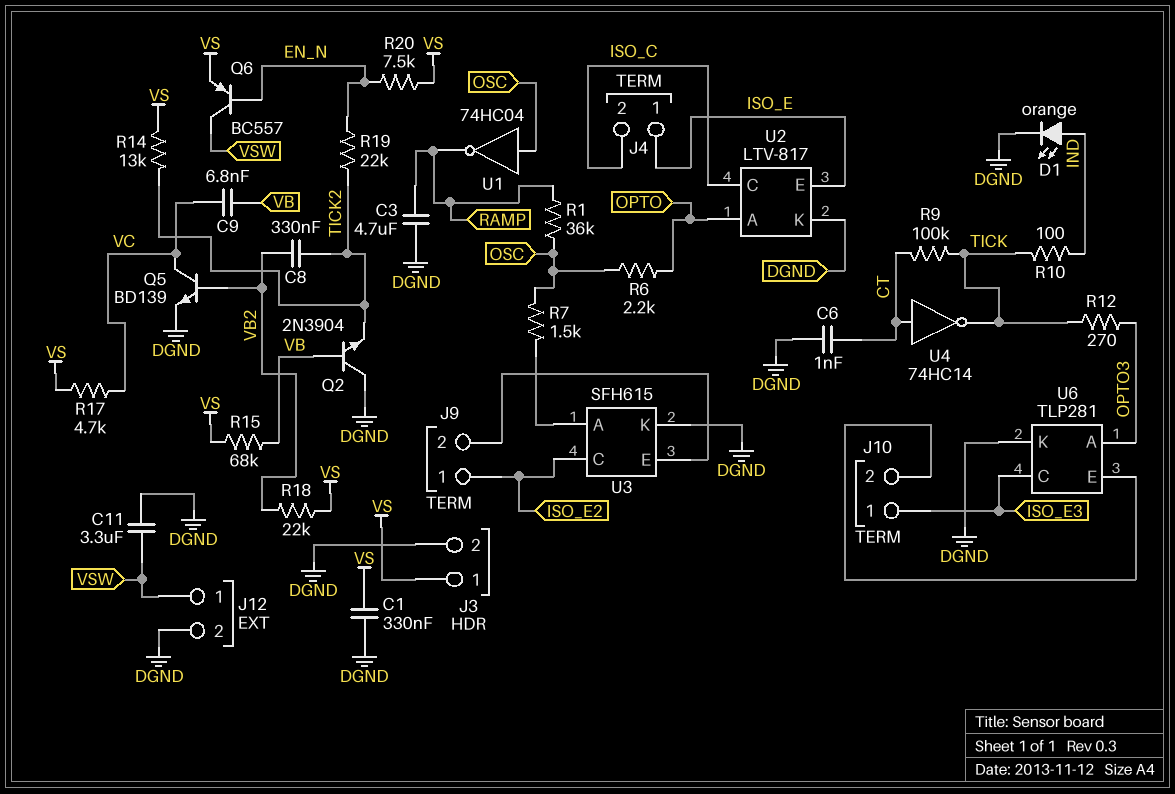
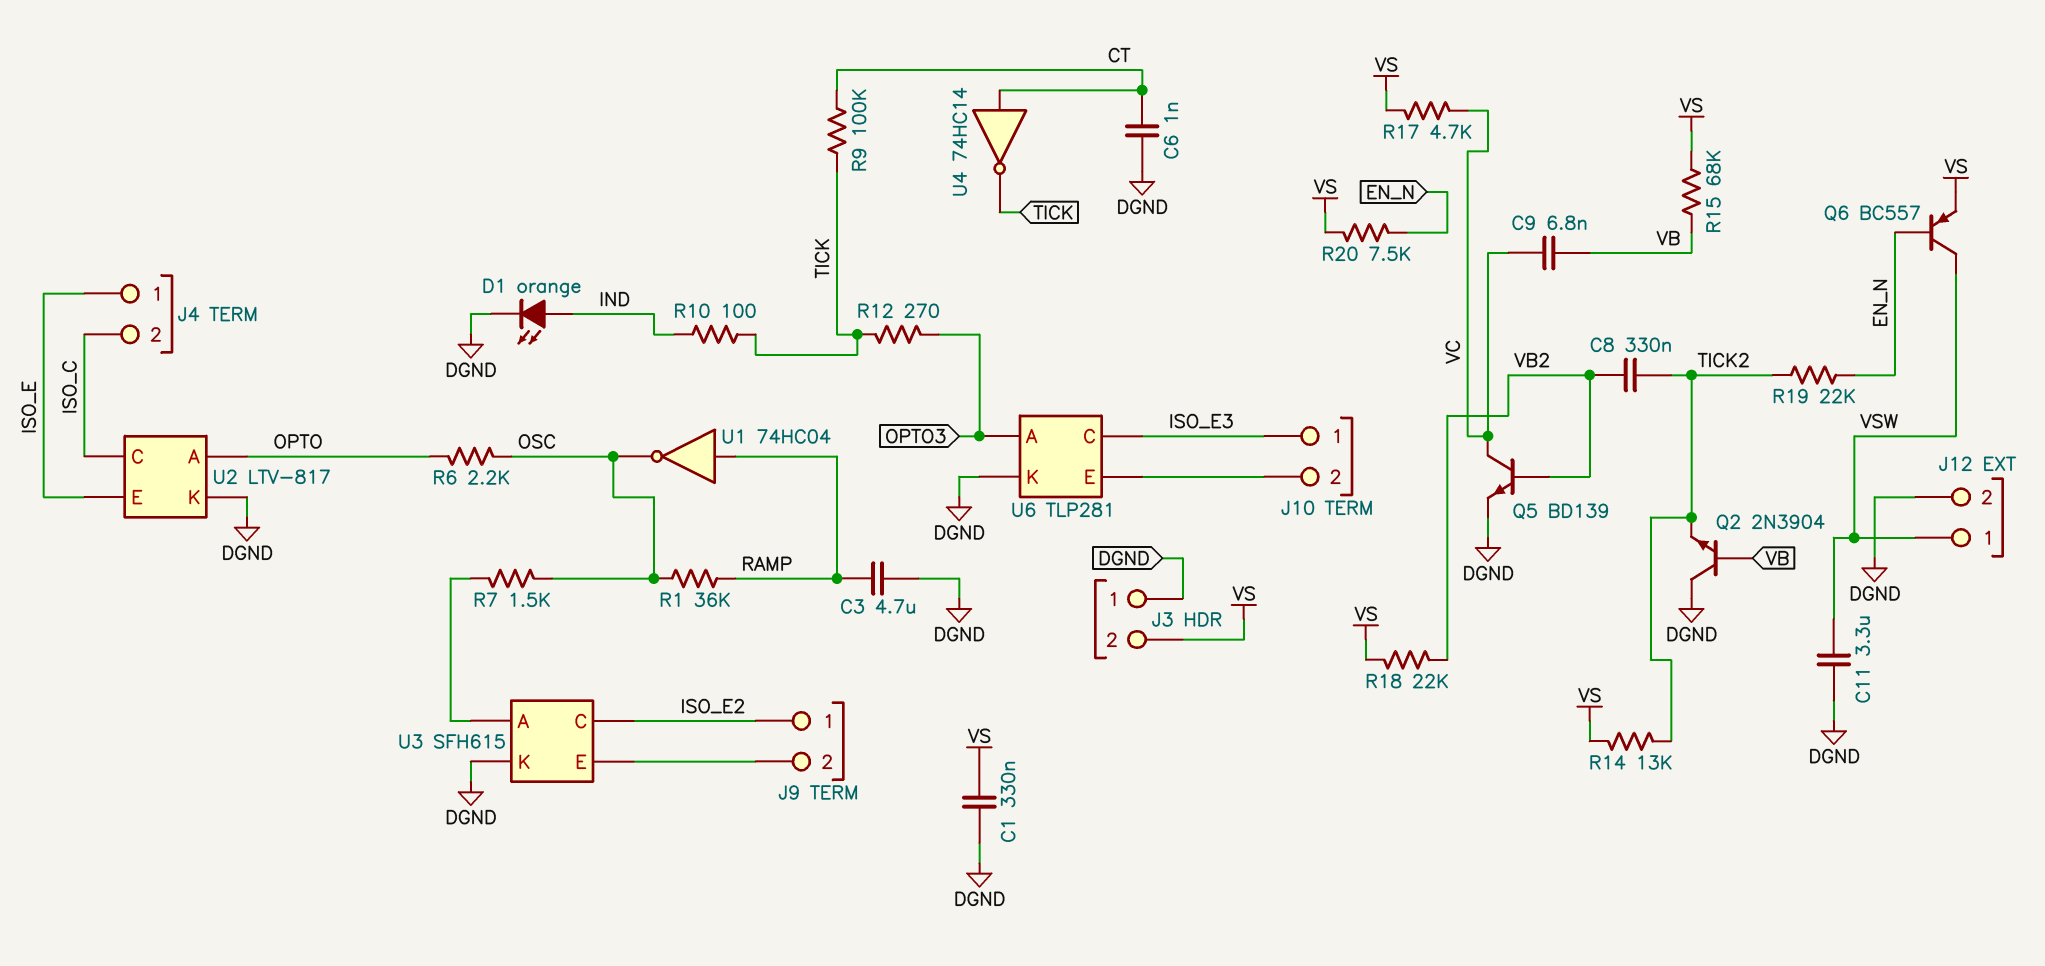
J3 pin 1: VS -> DGND
J3 pin 2: DGND -> VS
U1: NOT 74HC04 (in OSC, out RAMP) -> NOT 74HC04 (in RAMP, out OSC)

